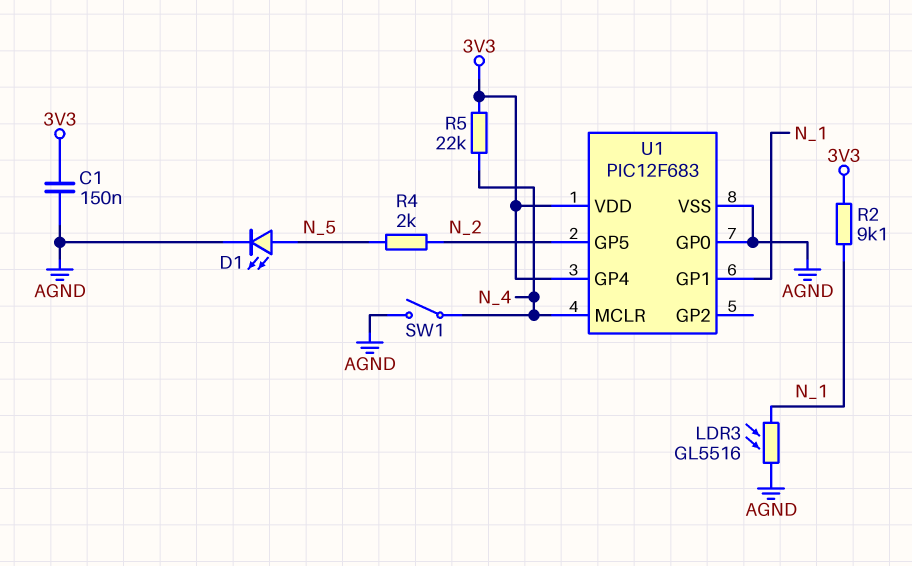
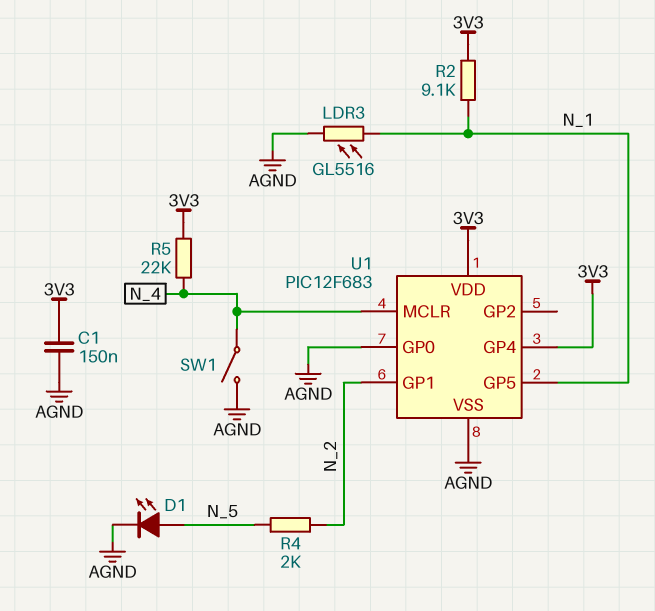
U1 pin GP1: N_1 -> N_2
U1 pin GP5: N_2 -> N_1

